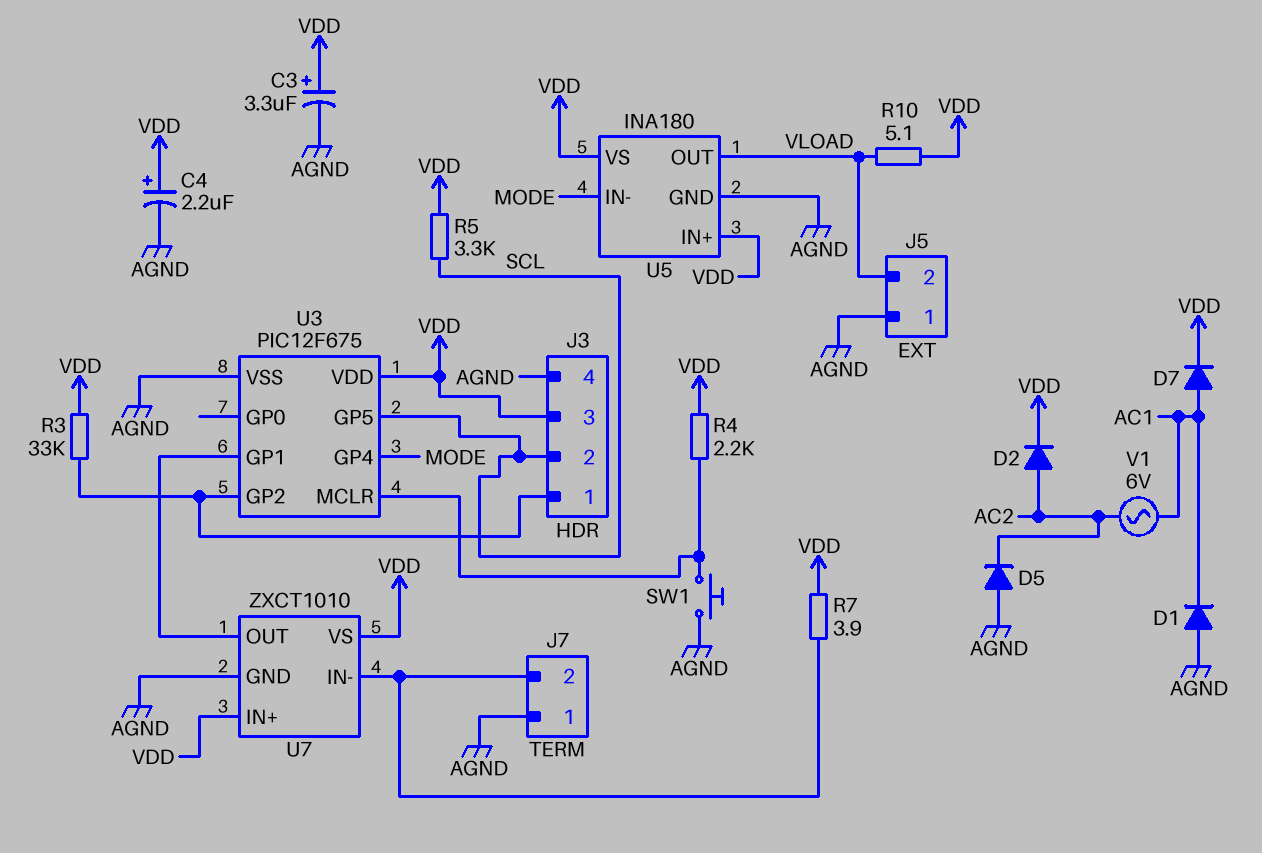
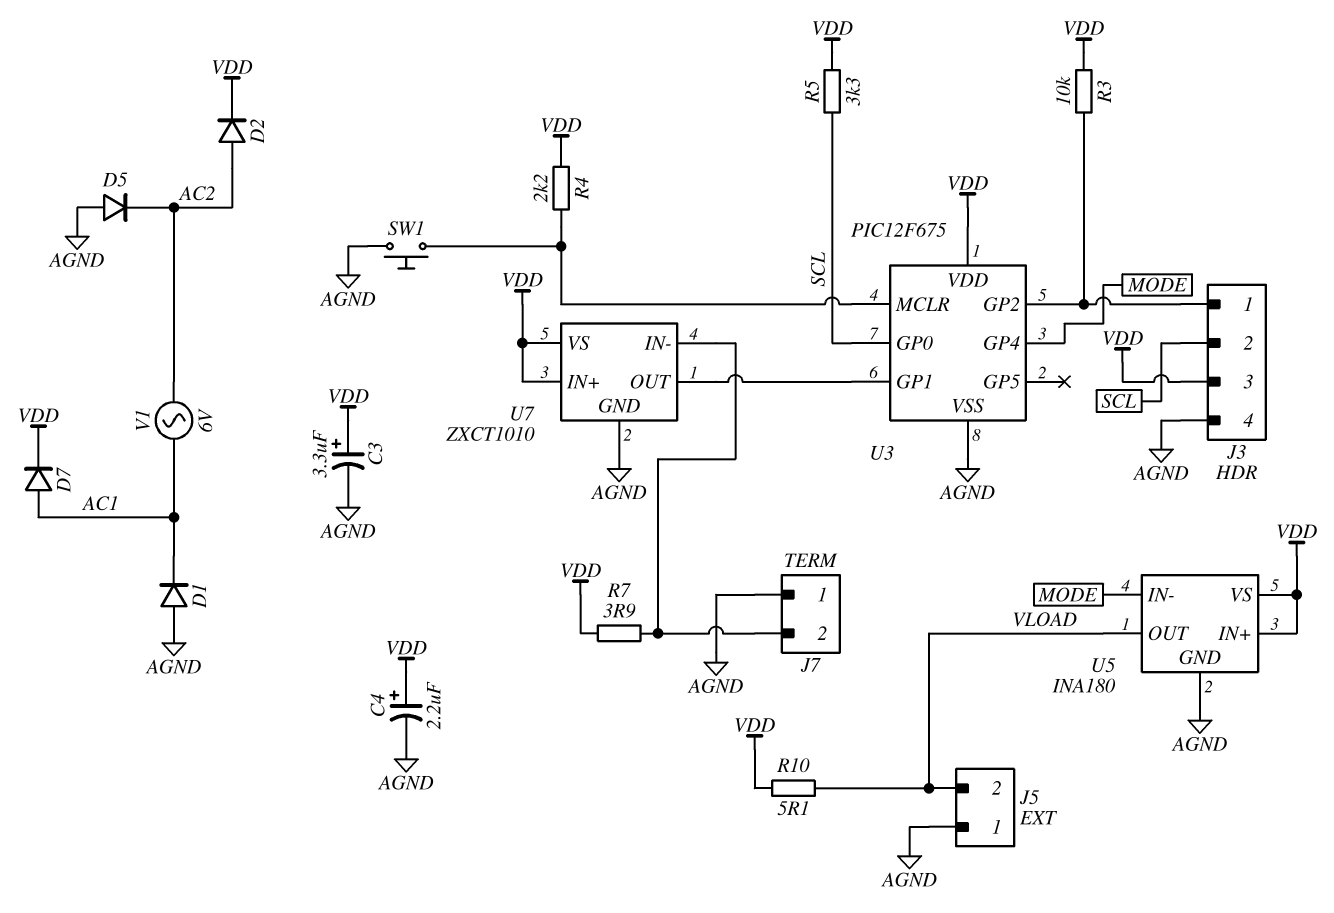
R3: 33k (J3/1, VDD) -> 10k (J3/1, VDD)
U3 pin GP0: none -> SCL
U3 pin GP5: SCL -> none

